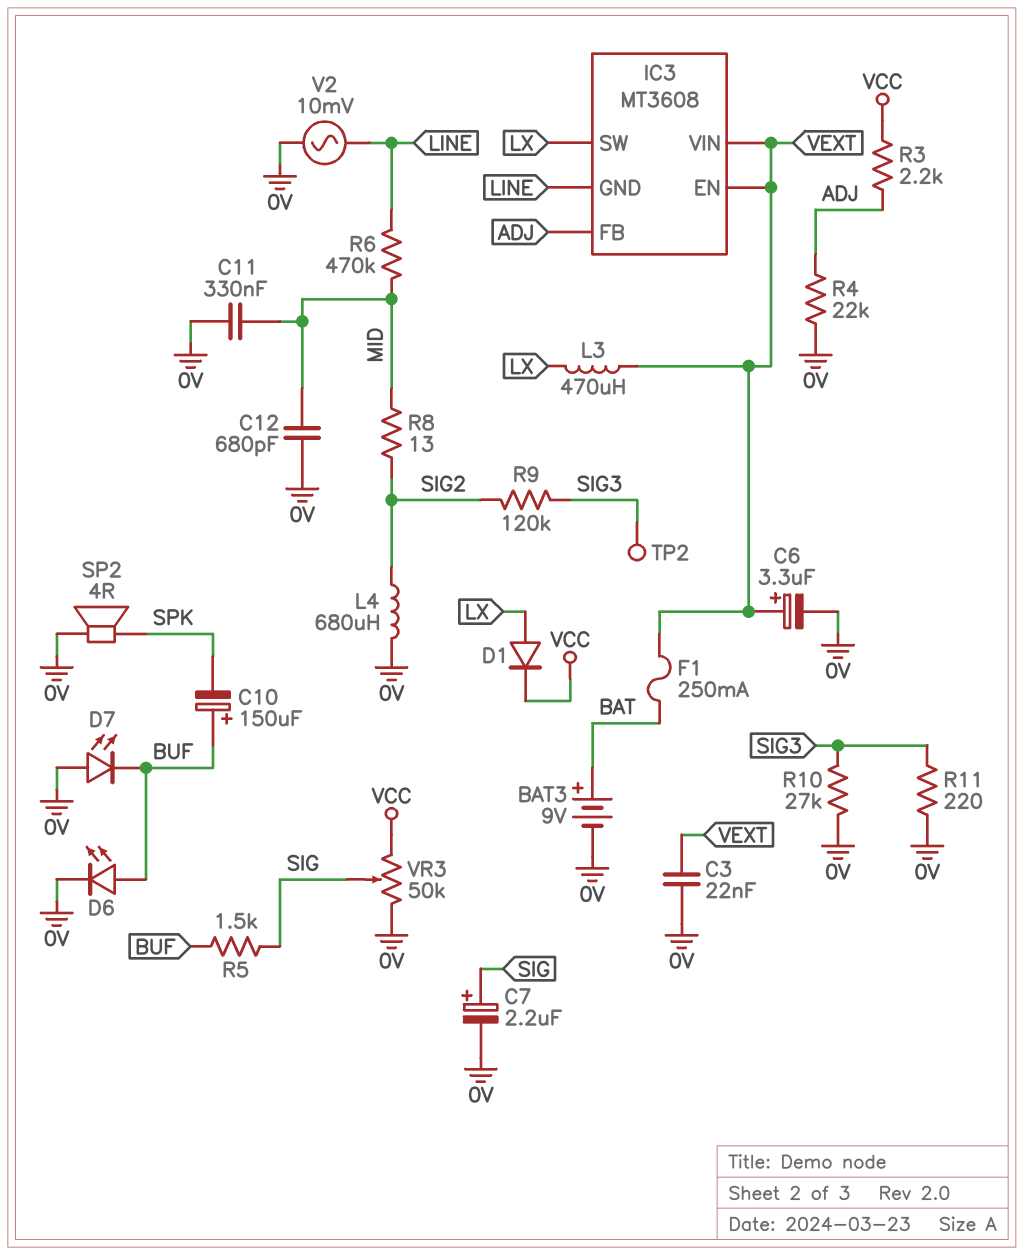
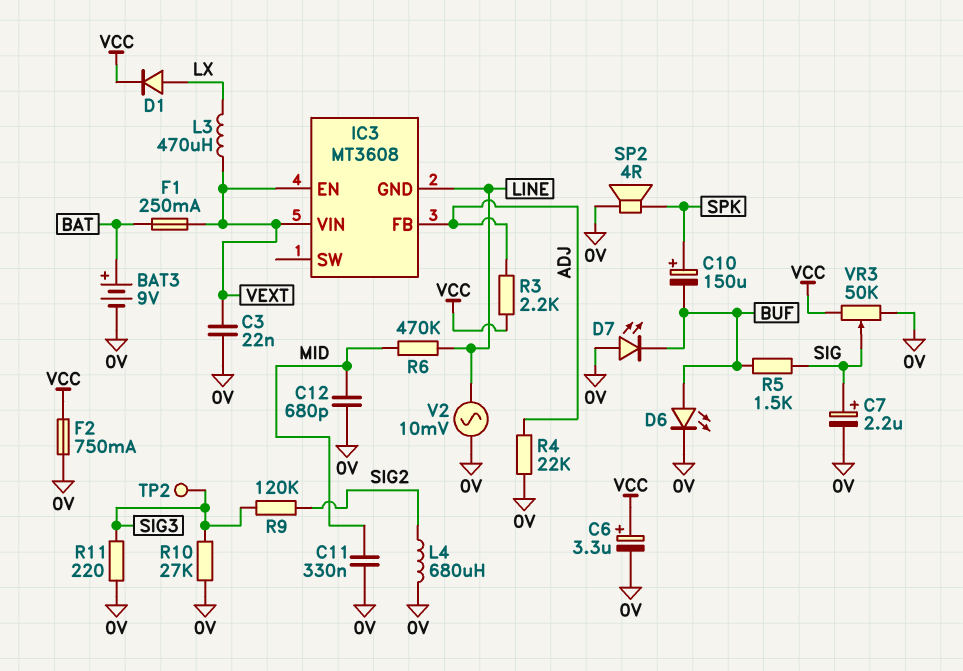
C6: 3.3uF (plus VEXT, minus 0V) -> 3.3uF (plus VCC, minus 0V)
C10: 150uF (plus BUF, minus SPK) -> 150uF (plus SPK, minus BUF)
F2: none -> 750mA (0V, VCC)
IC3 pin SW: LX -> none
R8: 13 (MID, SIG2) -> none

